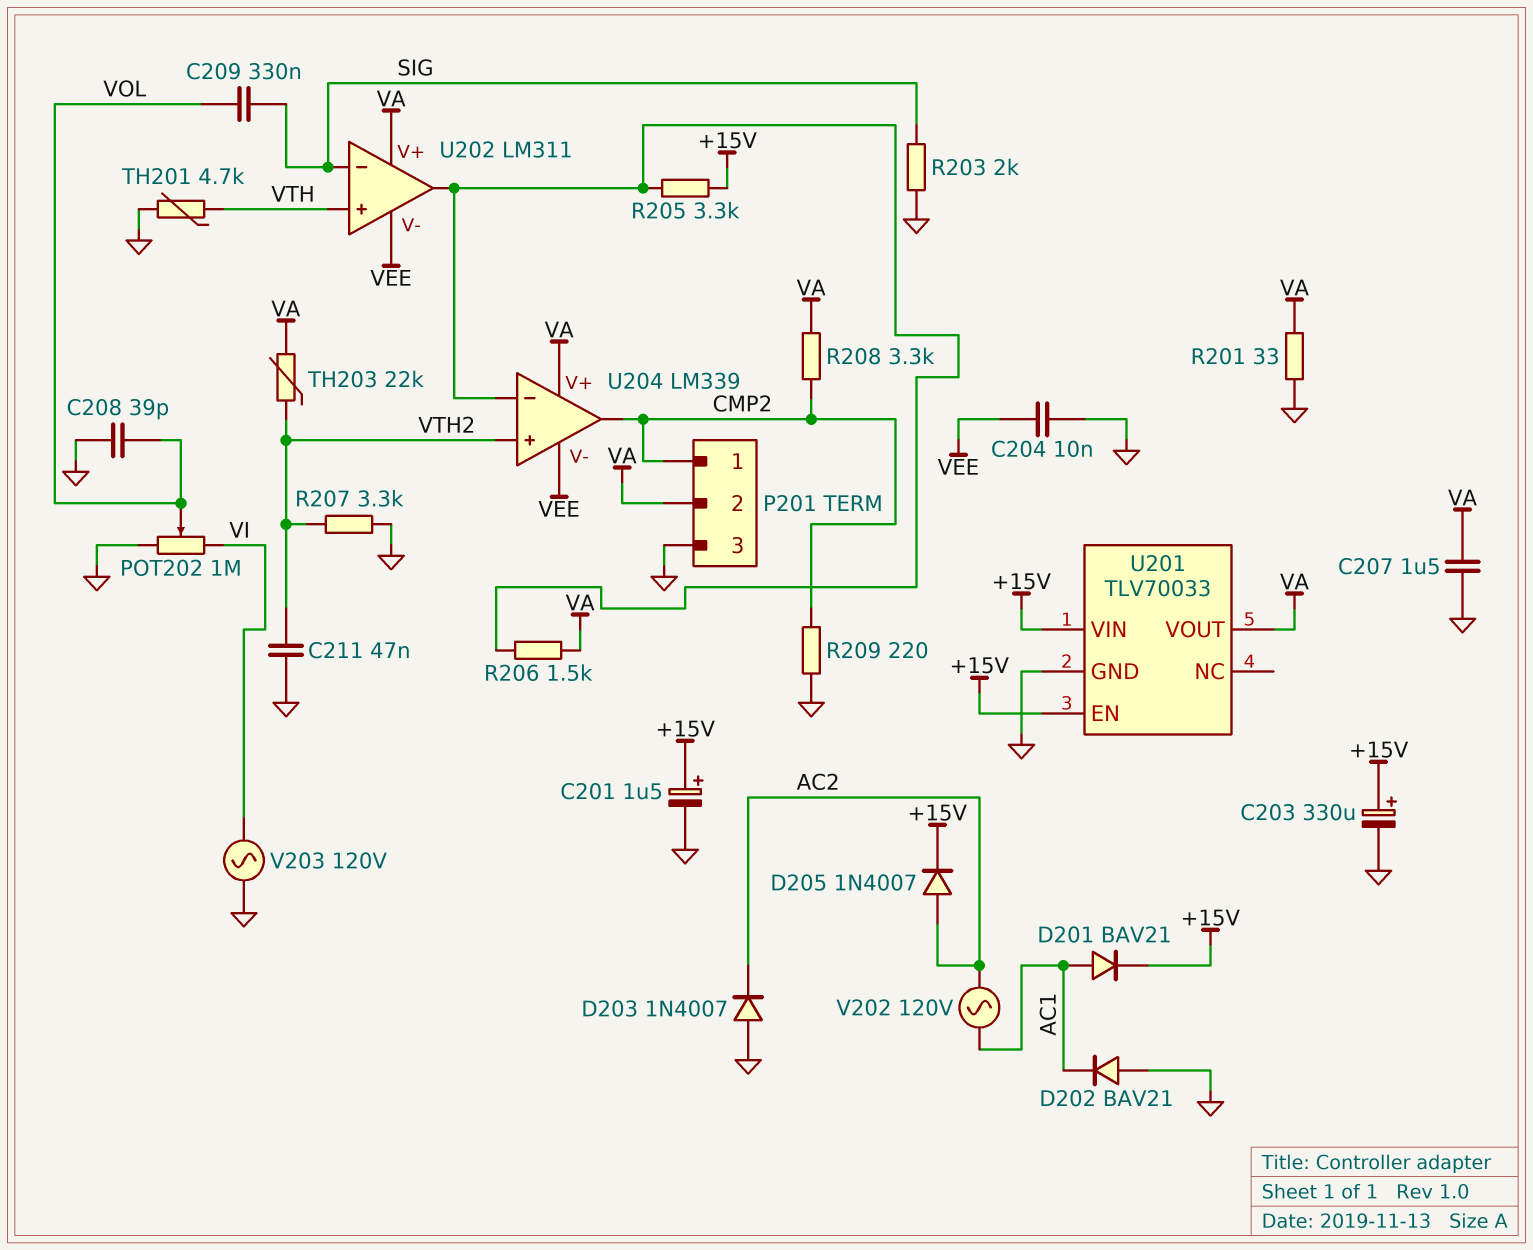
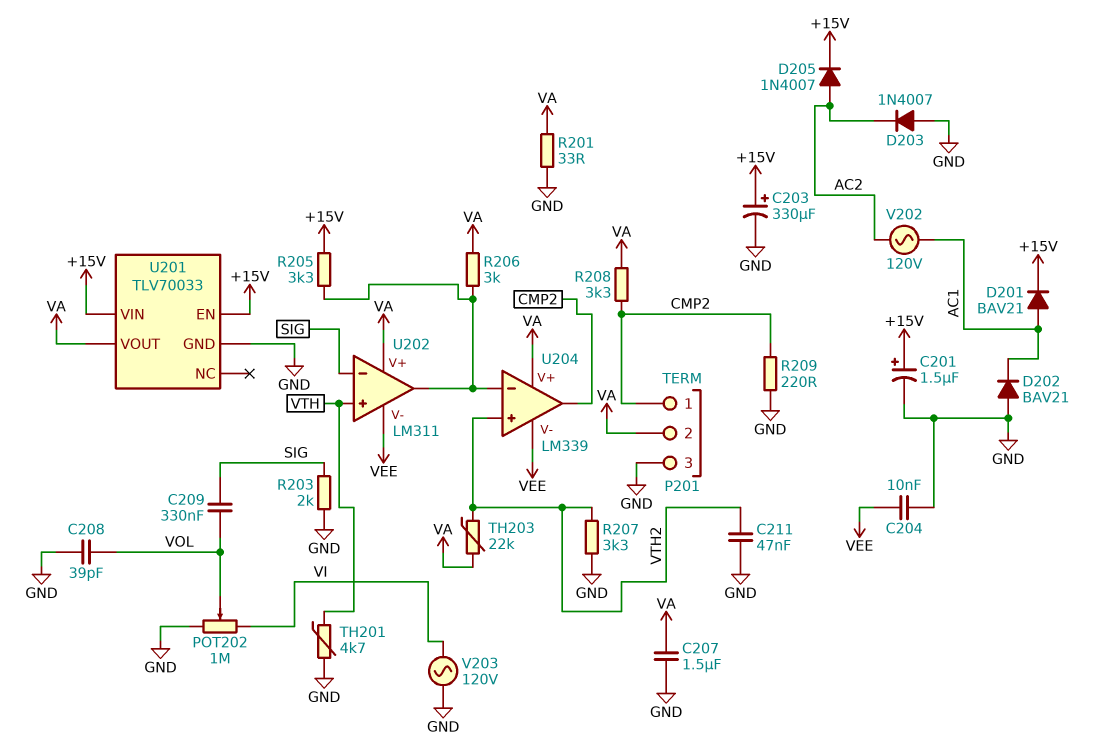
R206: 1.5k (U202/out, VA) -> 3k (U202/out, VA)

